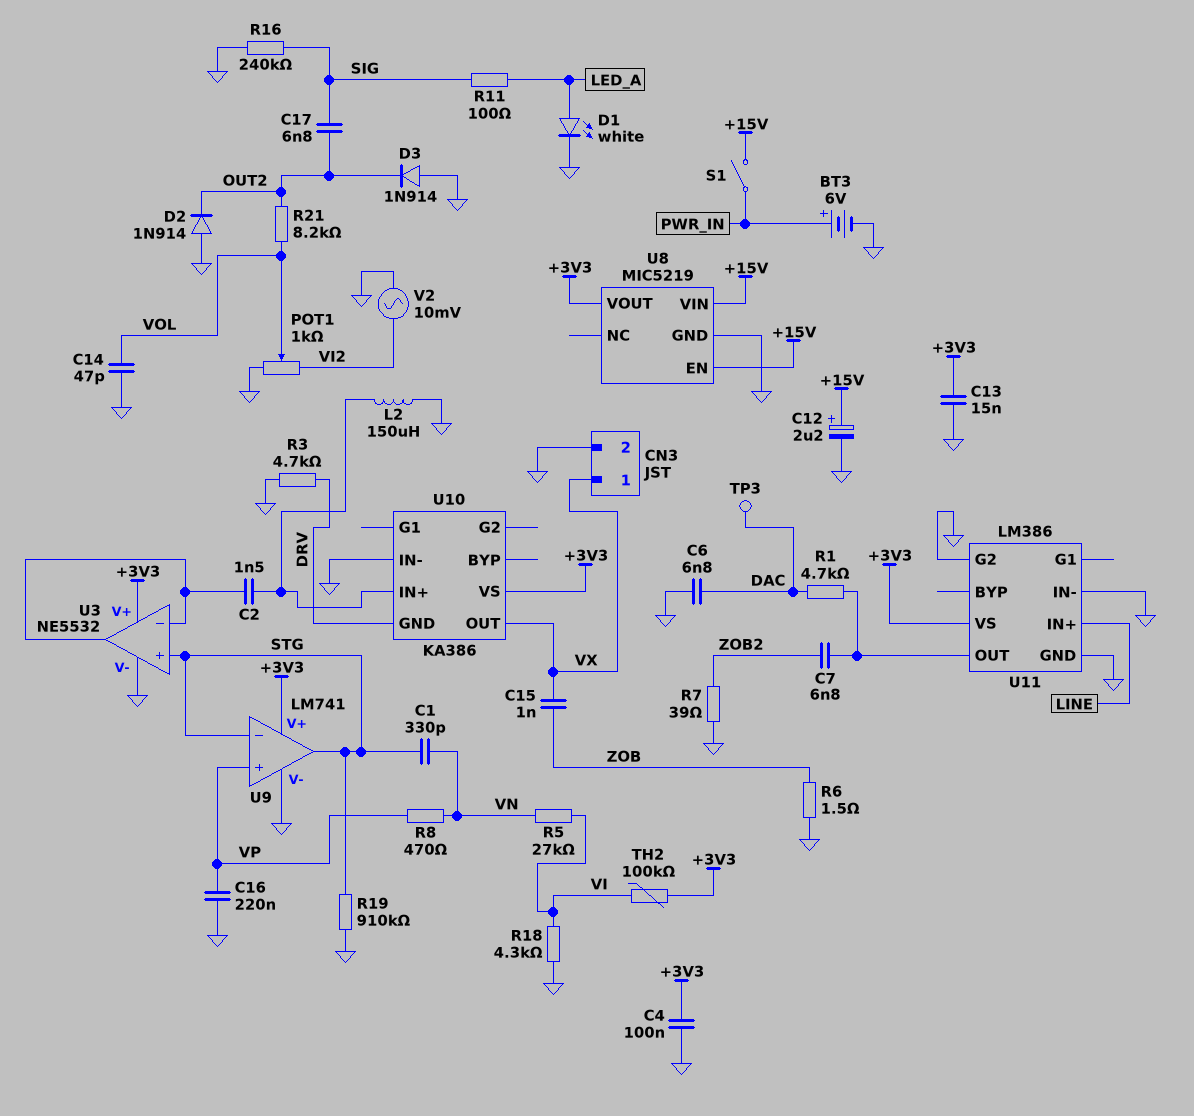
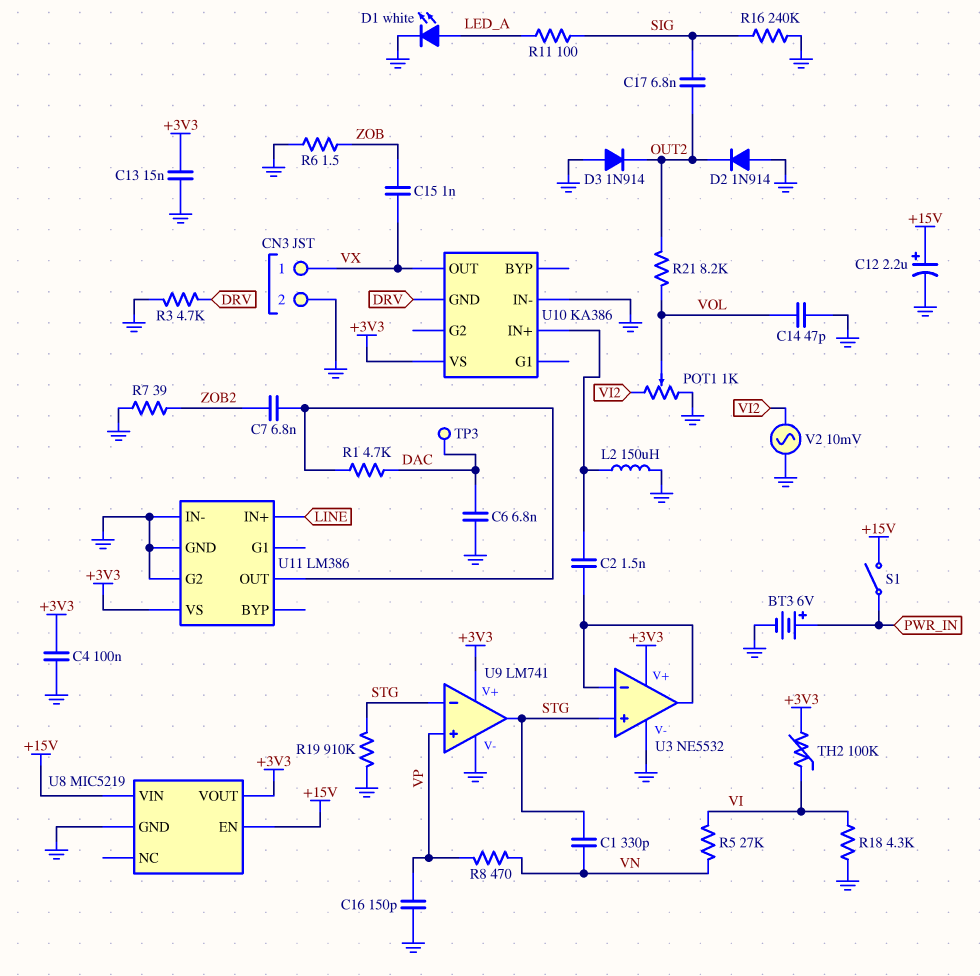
C16: 220nF (GND, VP) -> 150pF (GND, VP)

